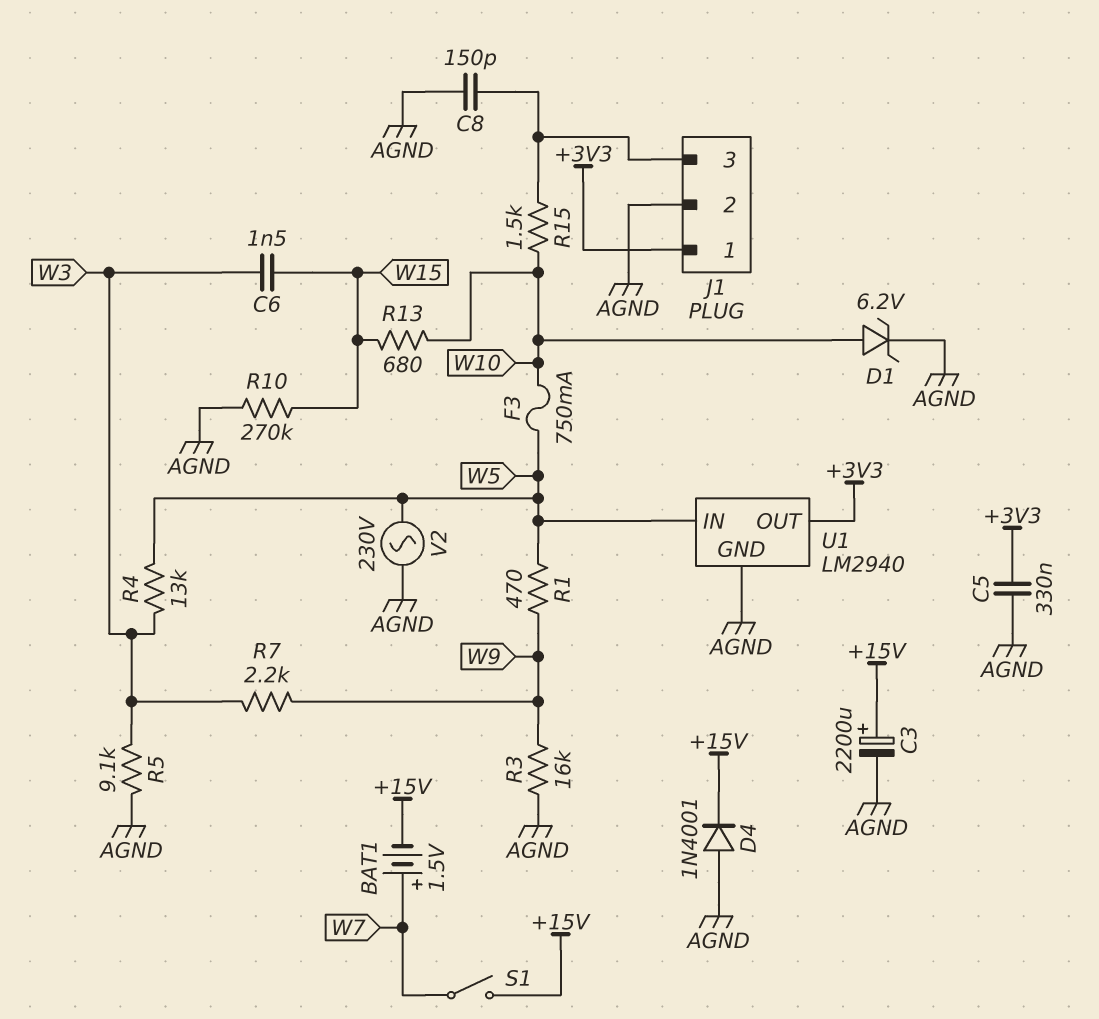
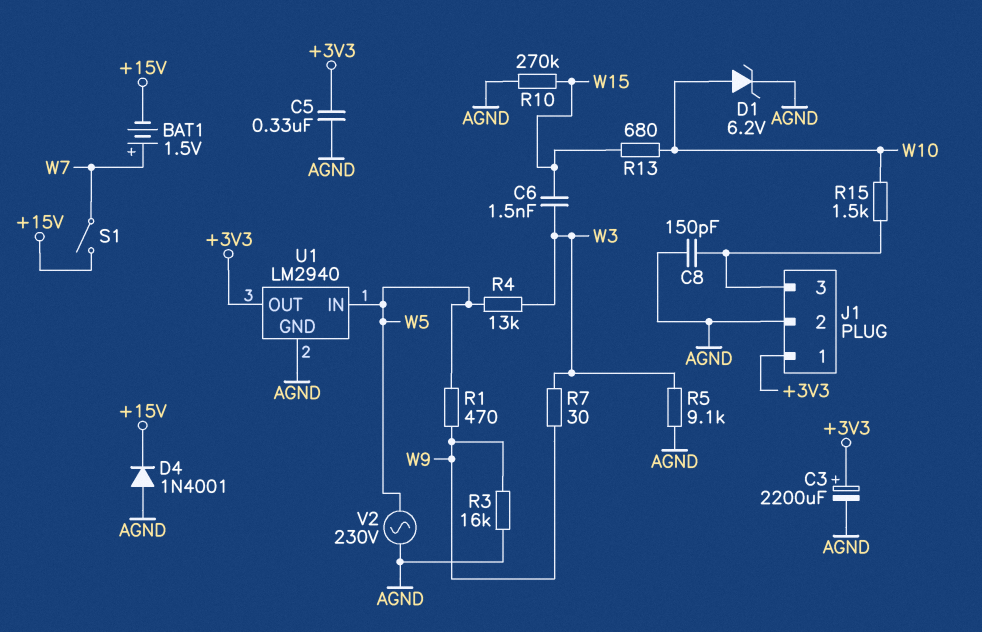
C3: 2200uF (plus +15V, minus AGND) -> 2200uF (plus +3V3, minus AGND)
F3: 750mA (W5, W10) -> none
R7: 2.2k (W3, W9) -> 30 (W3, W9)

